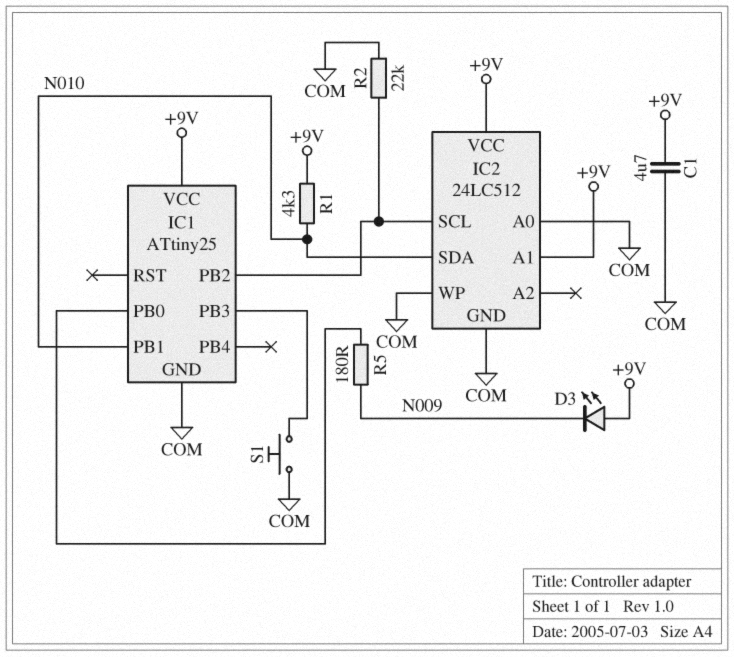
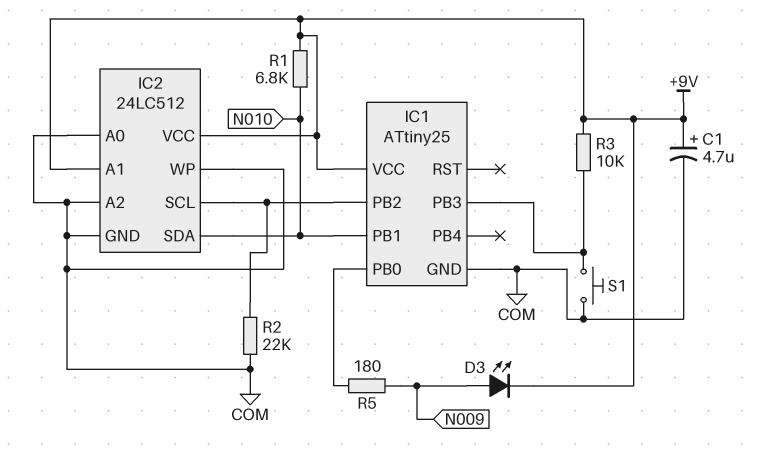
C1: 4.7uF (+9V, COM) -> 4.7uF (plus +9V, minus COM)
D3: LED (A +9V, K N009) -> LED (A N009, K +9V)
IC2 pin A2: none -> COM
R1: 4.3k (+9V, N010) -> 6.8k (+9V, N010)
R3: none -> 10k (+9V, IC1/PB3)

